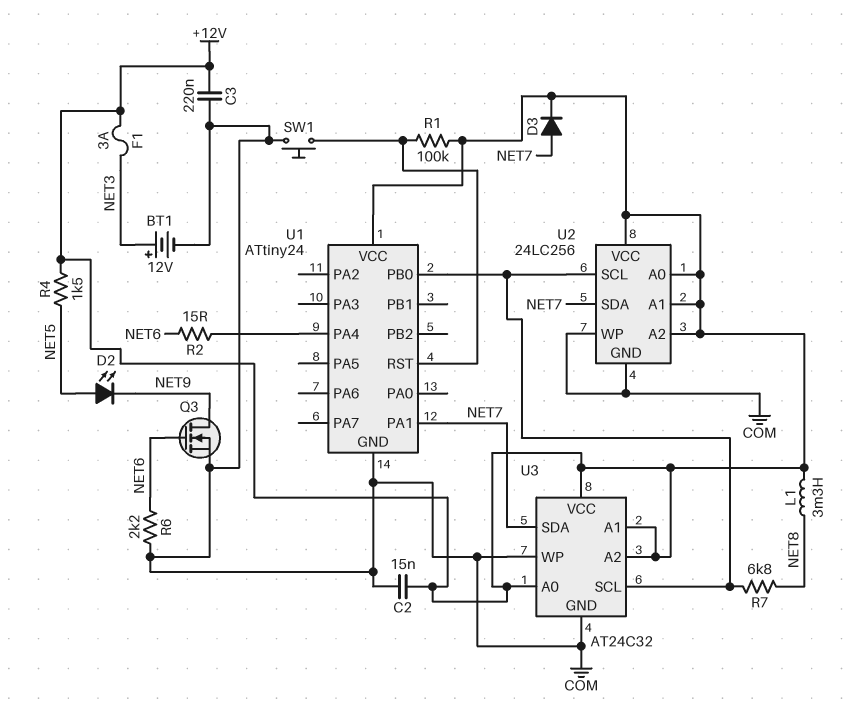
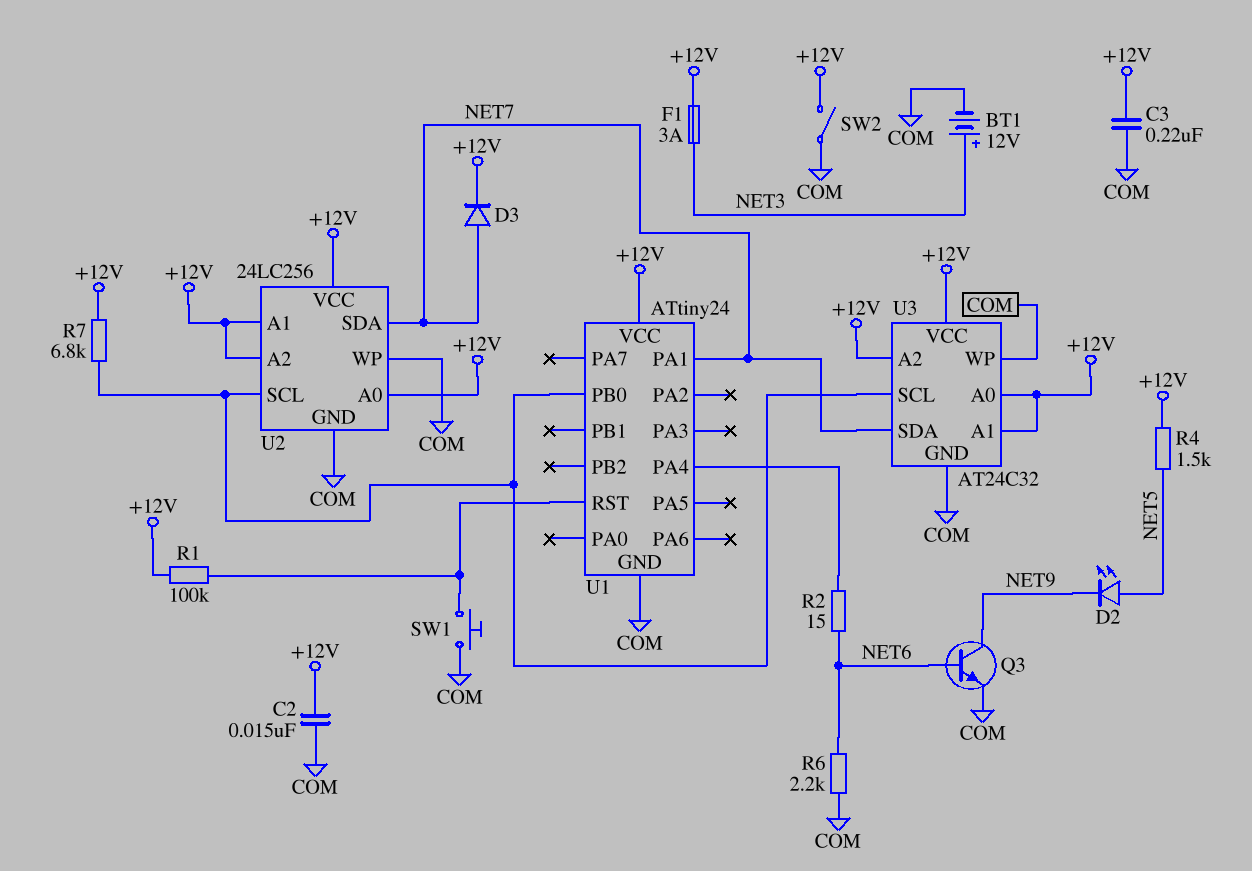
L1: 3.3mH (+12V, NET8) -> none
Q3: NMOS (G NET6, D NET9, S COM) -> NPN (B NET6, C NET9, E COM)
R7: 6.8k (NET8, U1/PB0) -> 6.8k (+12V, U1/PB0)
SW2: none -> switch (+12V, COM)

